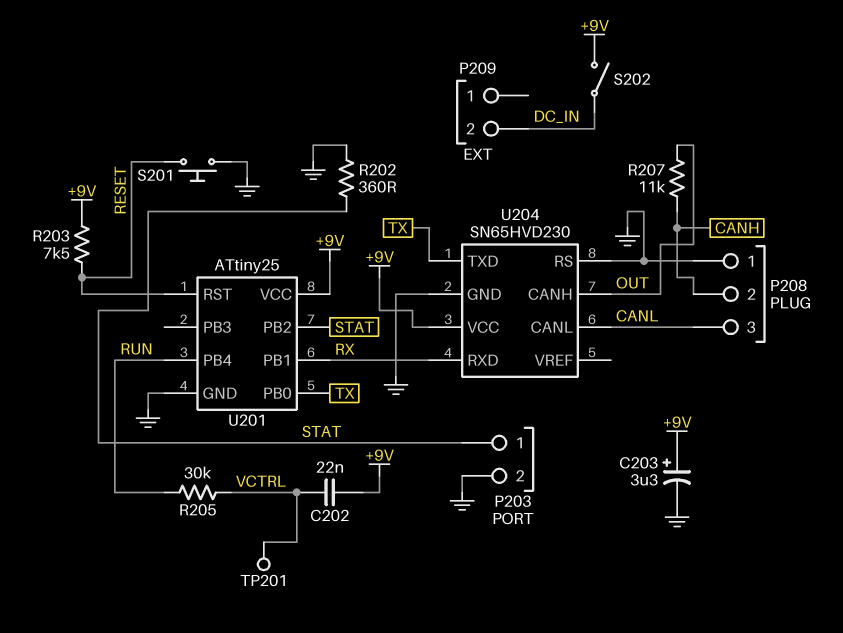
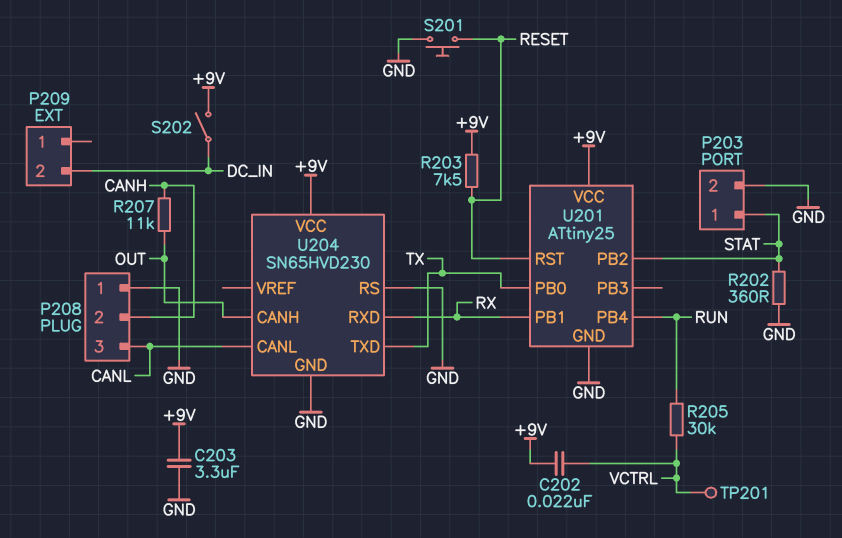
C203: 3.3uF (plus +9V, minus GND) -> 3.3uF (+9V, GND)

